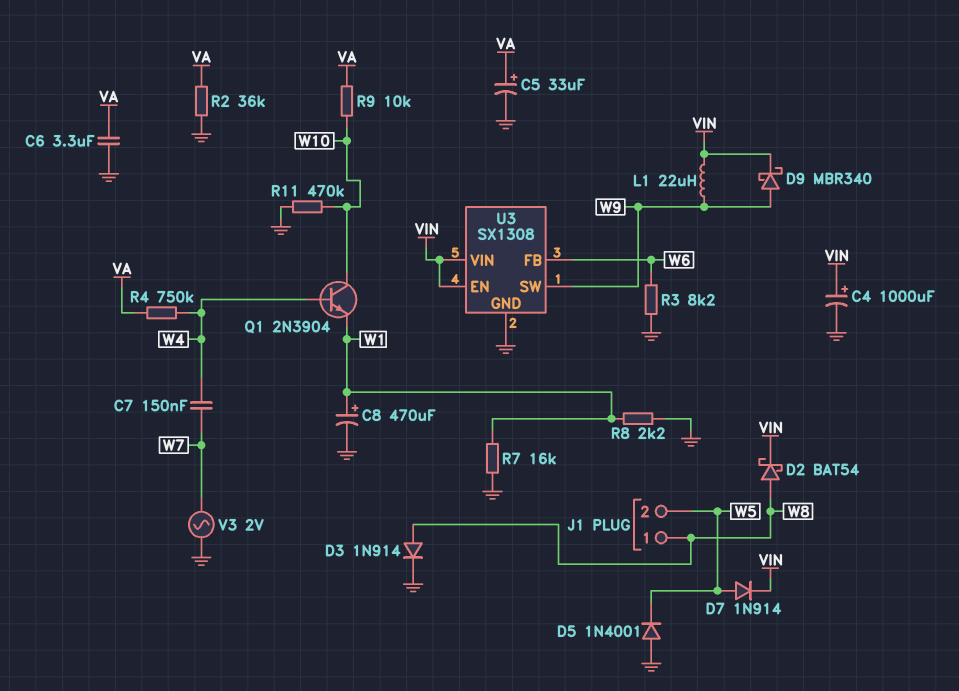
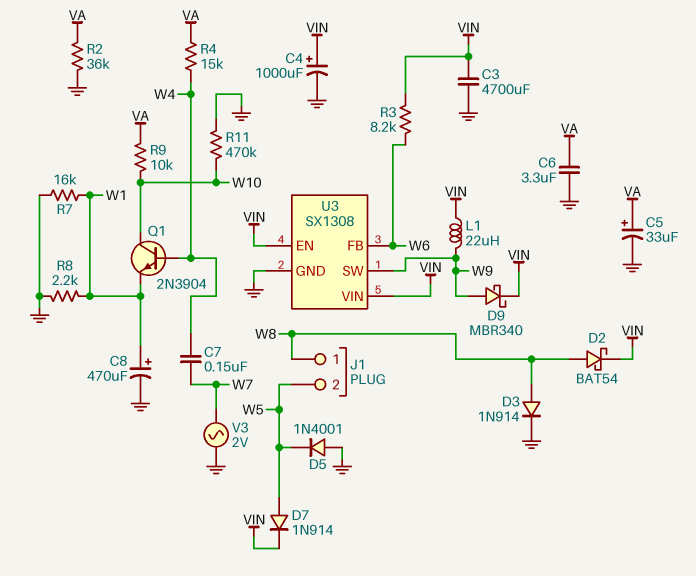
C3: none -> 4700uF (GND, VIN)
R3: 8.2k (GND, W6) -> 8.2k (VIN, W6)
R4: 750k (VA, W4) -> 15k (VA, W4)

